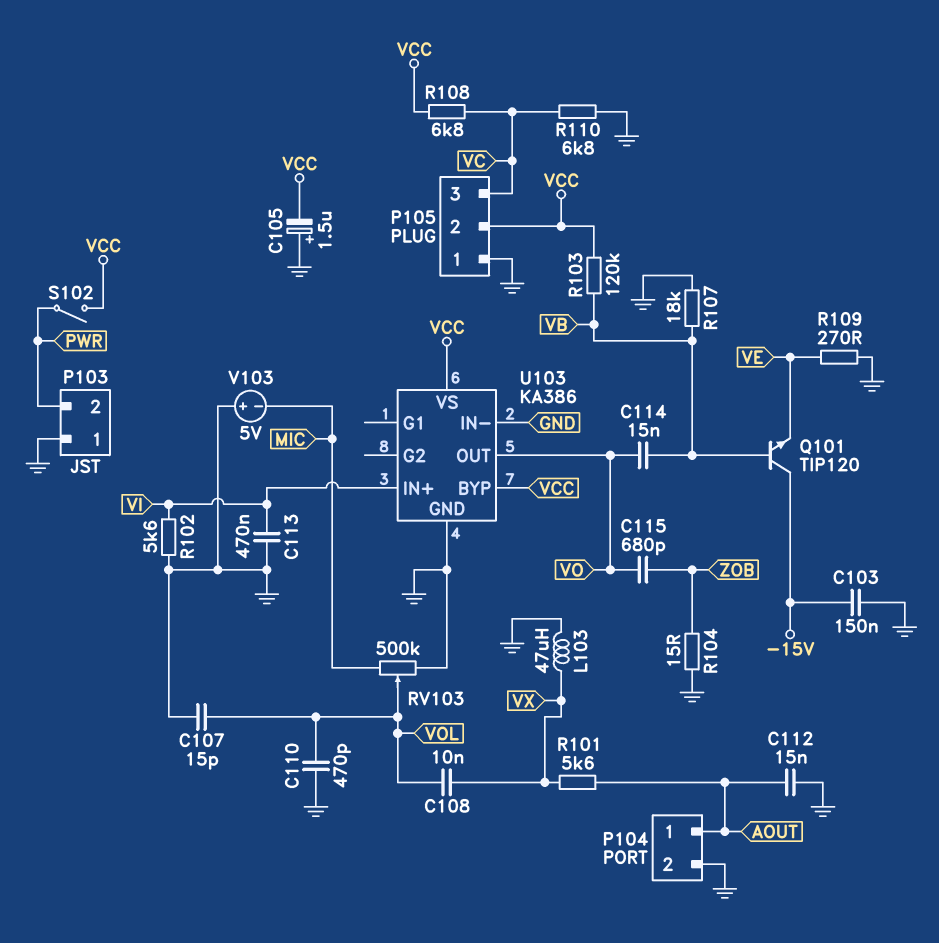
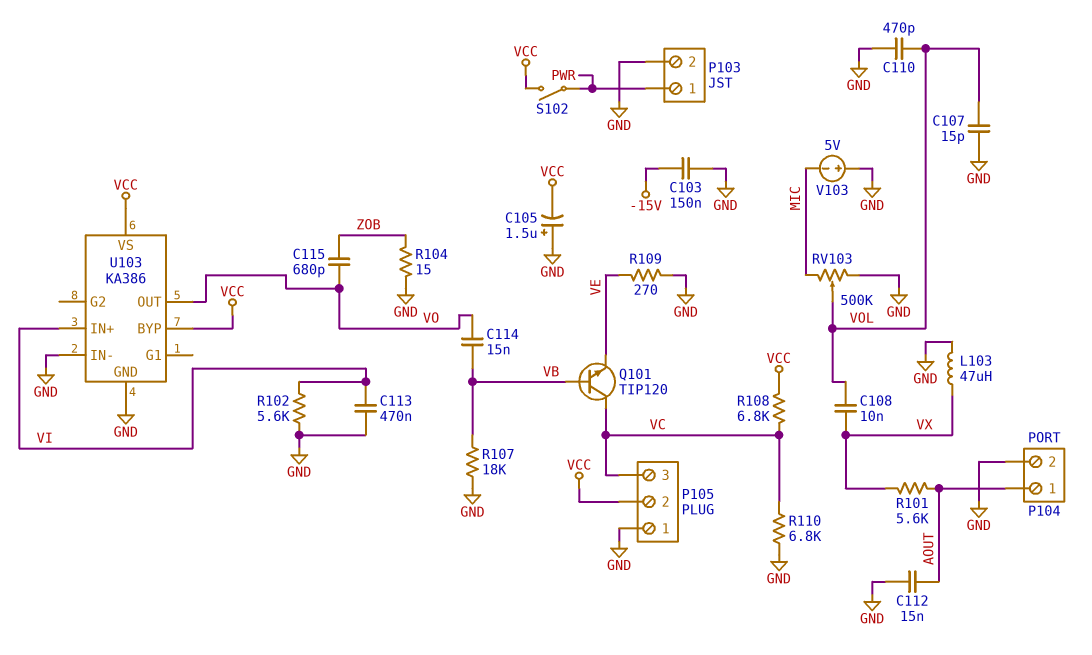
P103 pin 1: GND -> PWR
P103 pin 2: PWR -> GND
Q101: NPN TIP120 (B VB, C -15V, E VE) -> NPN TIP120 (B VB, C VC, E VE)
R103: 120k (VB, VCC) -> none

